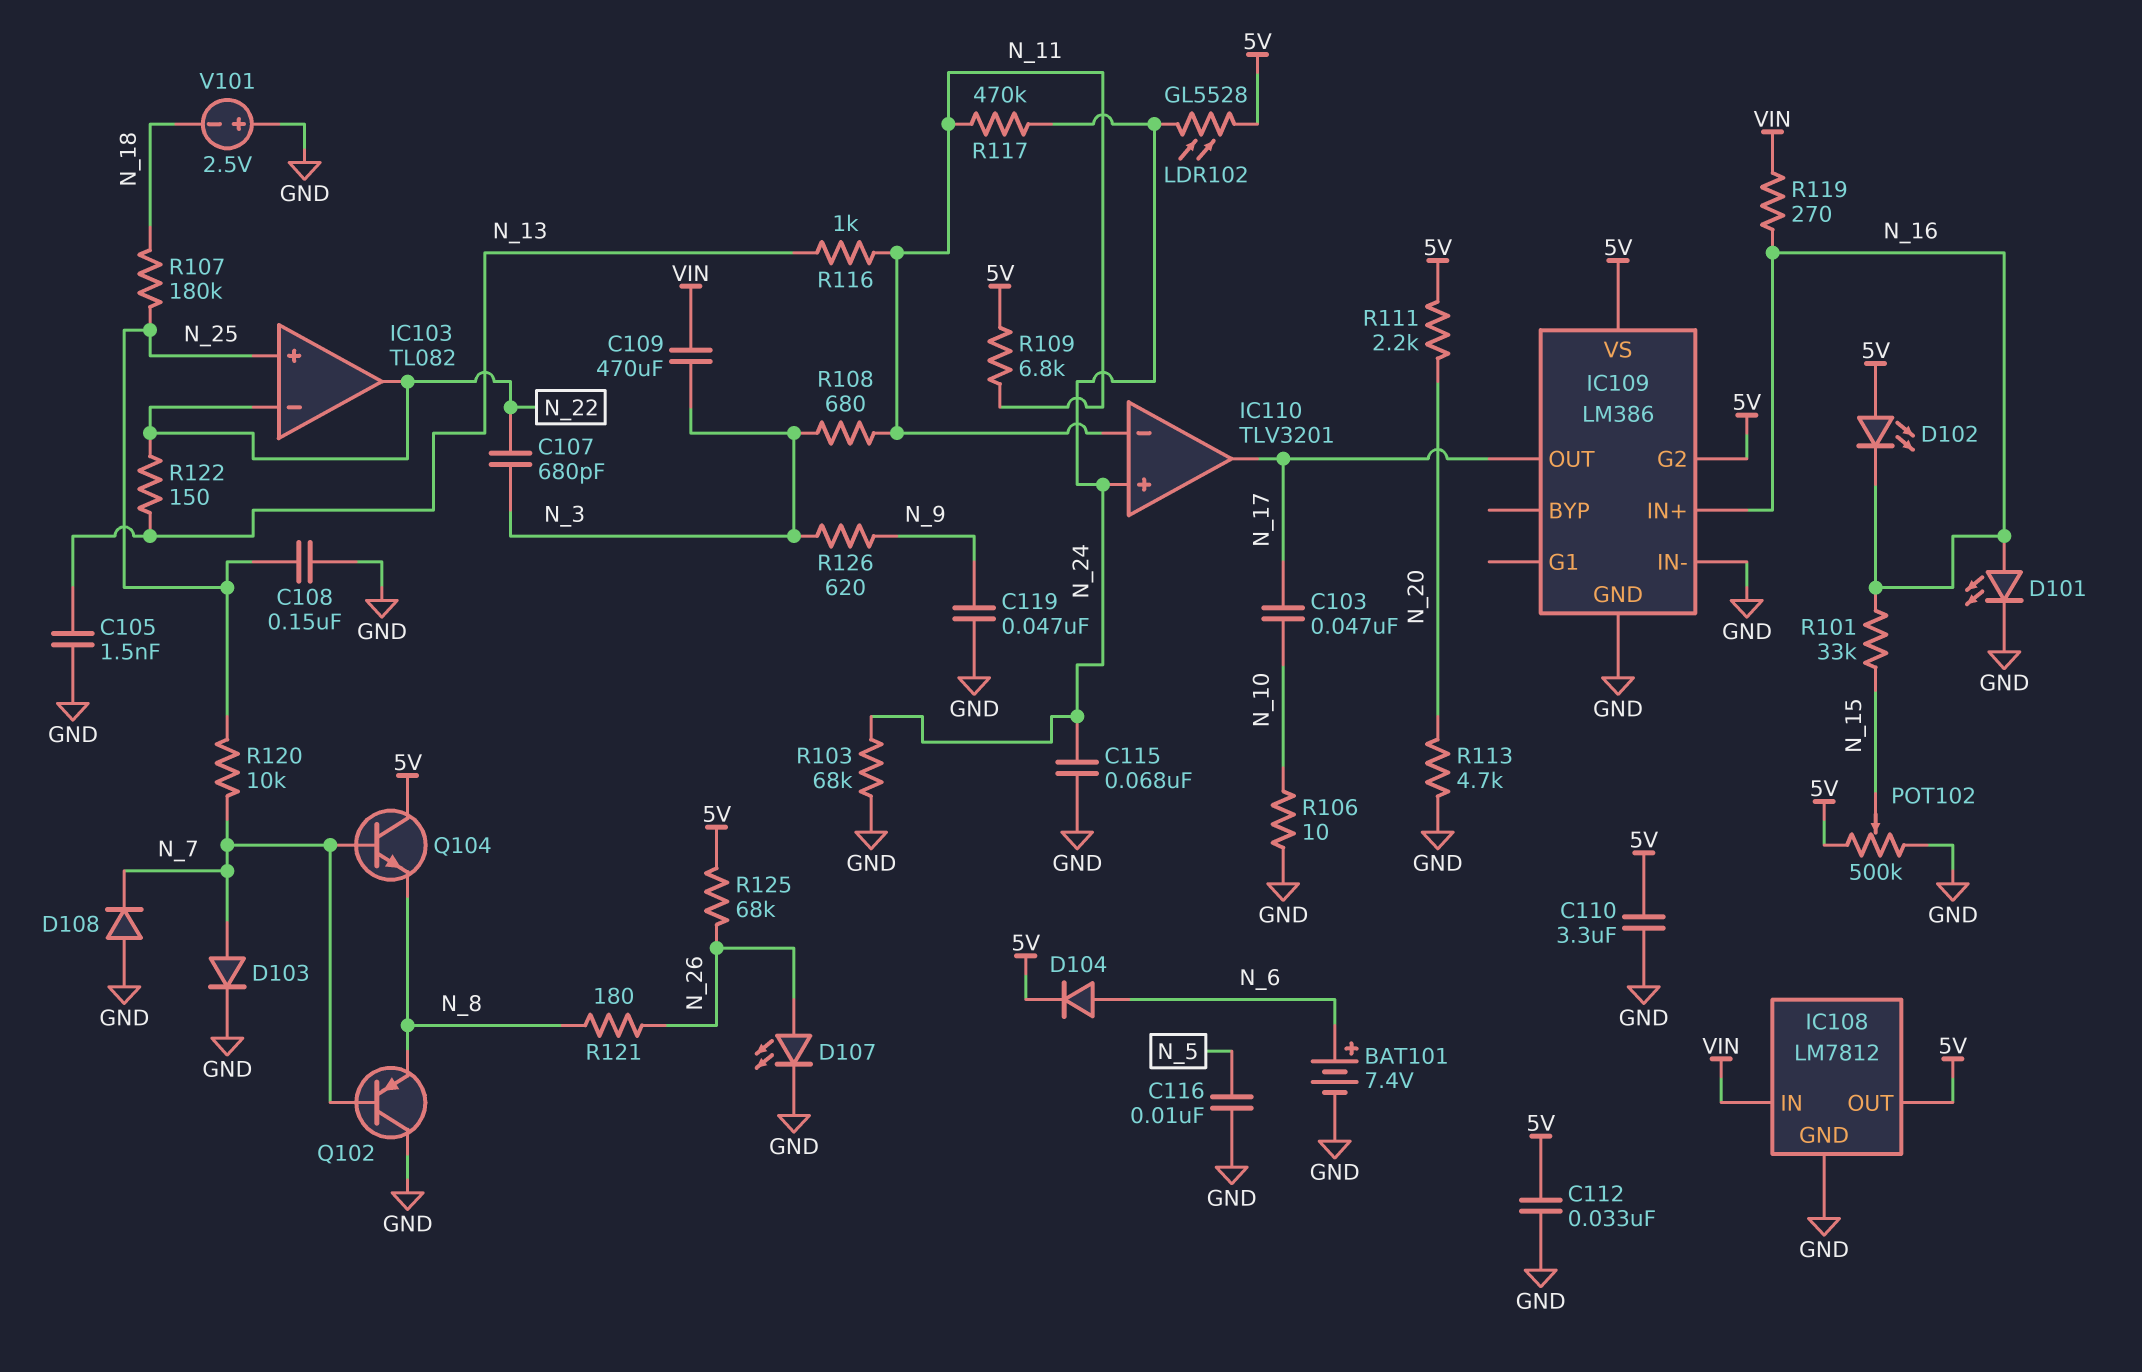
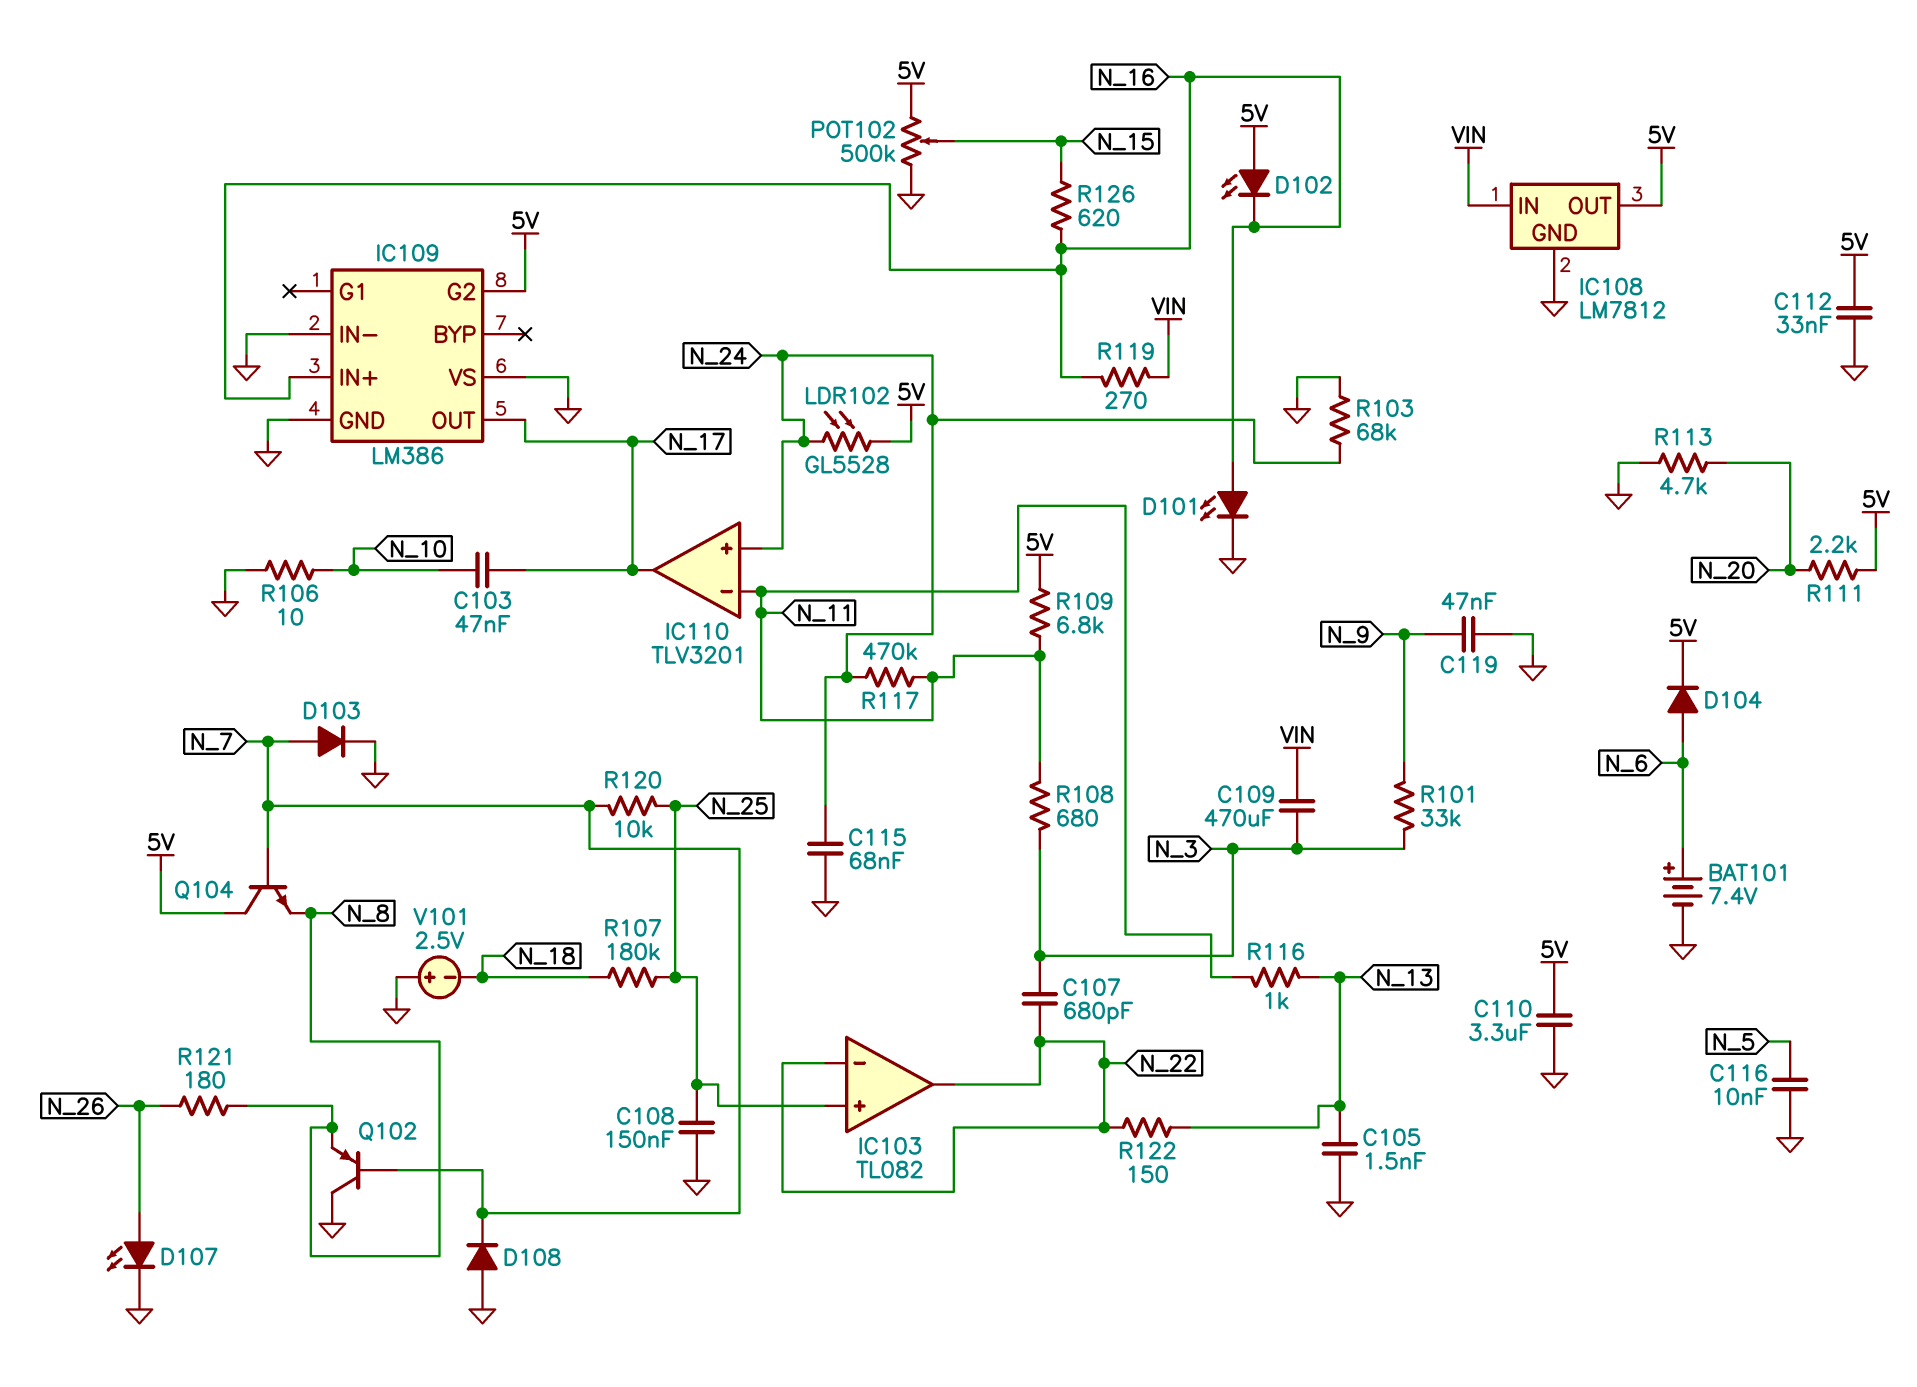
IC109 pin VS: 5V -> GND
R101: 33k (N_15, N_16) -> 33k (N_3, N_9)
R125: 68k (5V, N_26) -> none
R126: 620 (N_3, N_9) -> 620 (N_15, N_16)

